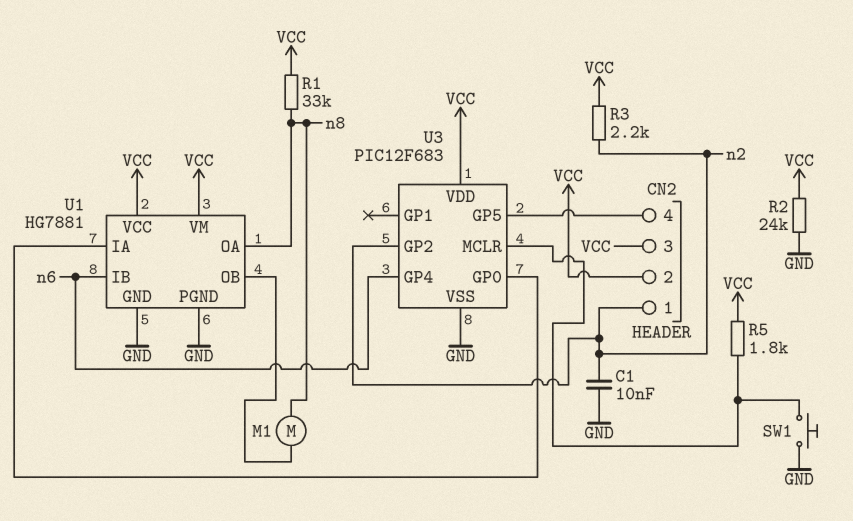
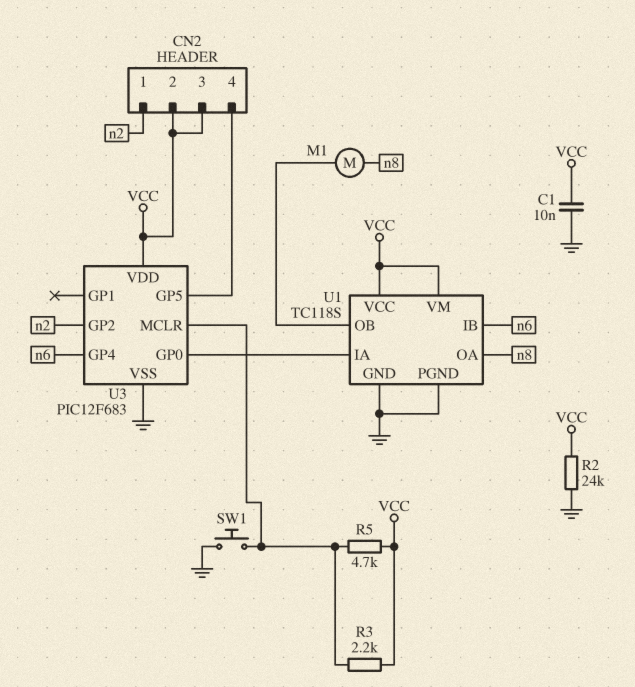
C1: 10nF (GND, n2) -> 10nF (GND, VCC)
R1: 33k (VCC, n8) -> none
R3: 2.2k (VCC, n2) -> 2.2k (U3/MCLR, VCC)
R5: 1.8k (U3/MCLR, VCC) -> 4.7k (U3/MCLR, VCC)
U1: HG7881 -> TC118S

